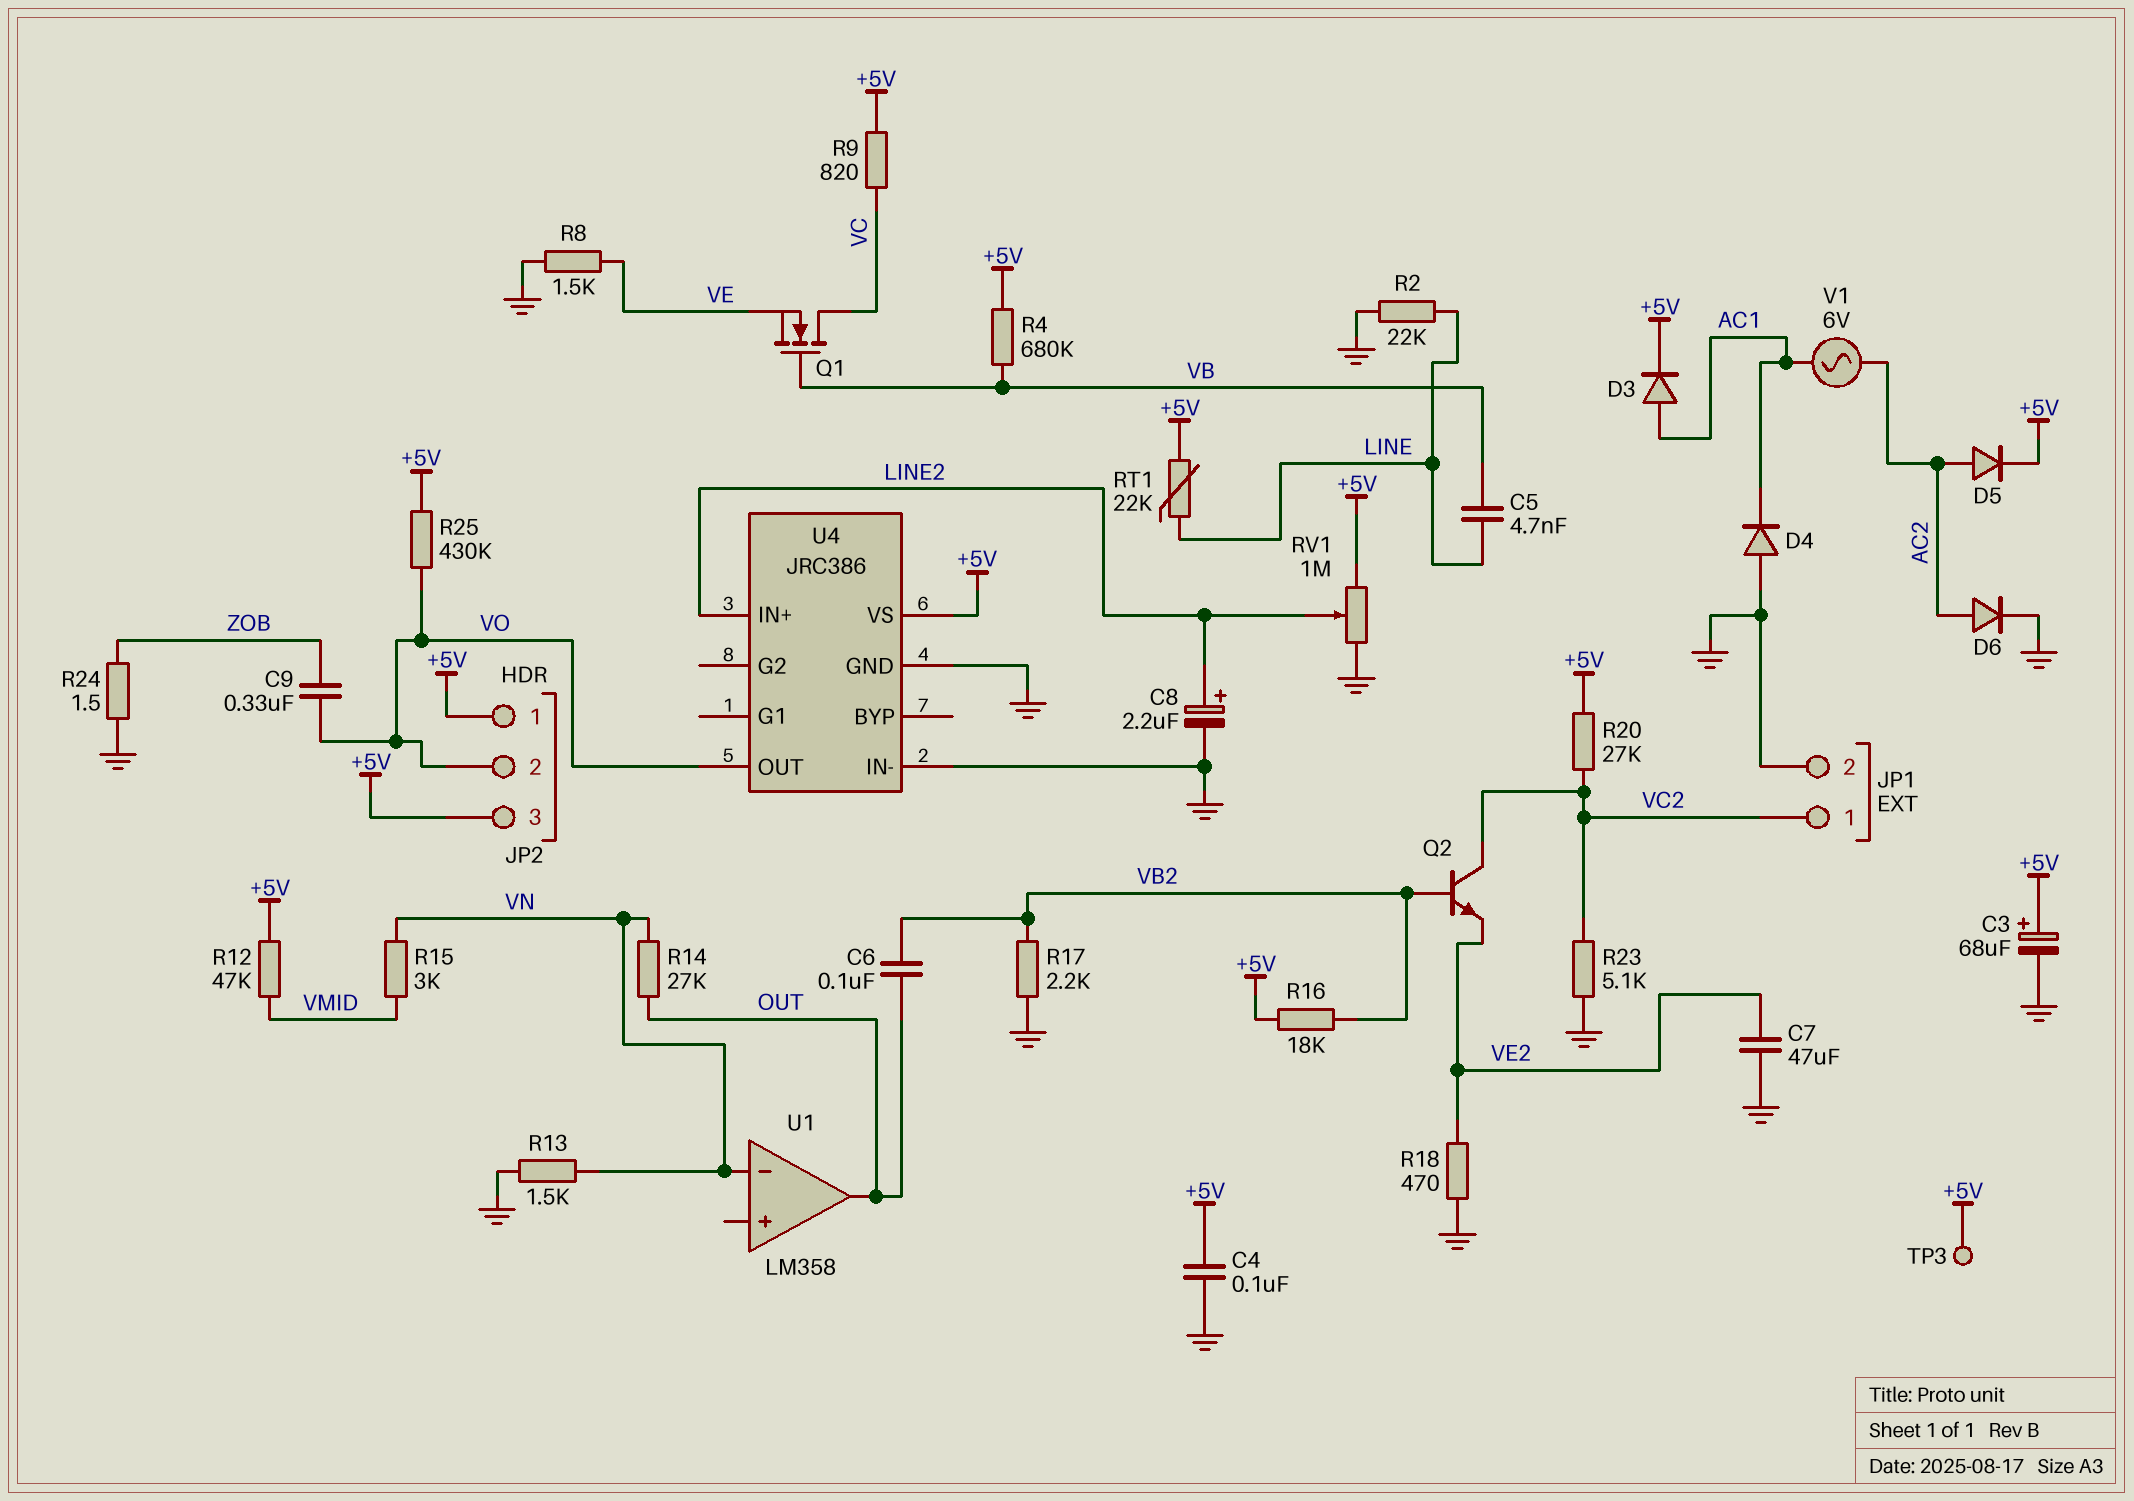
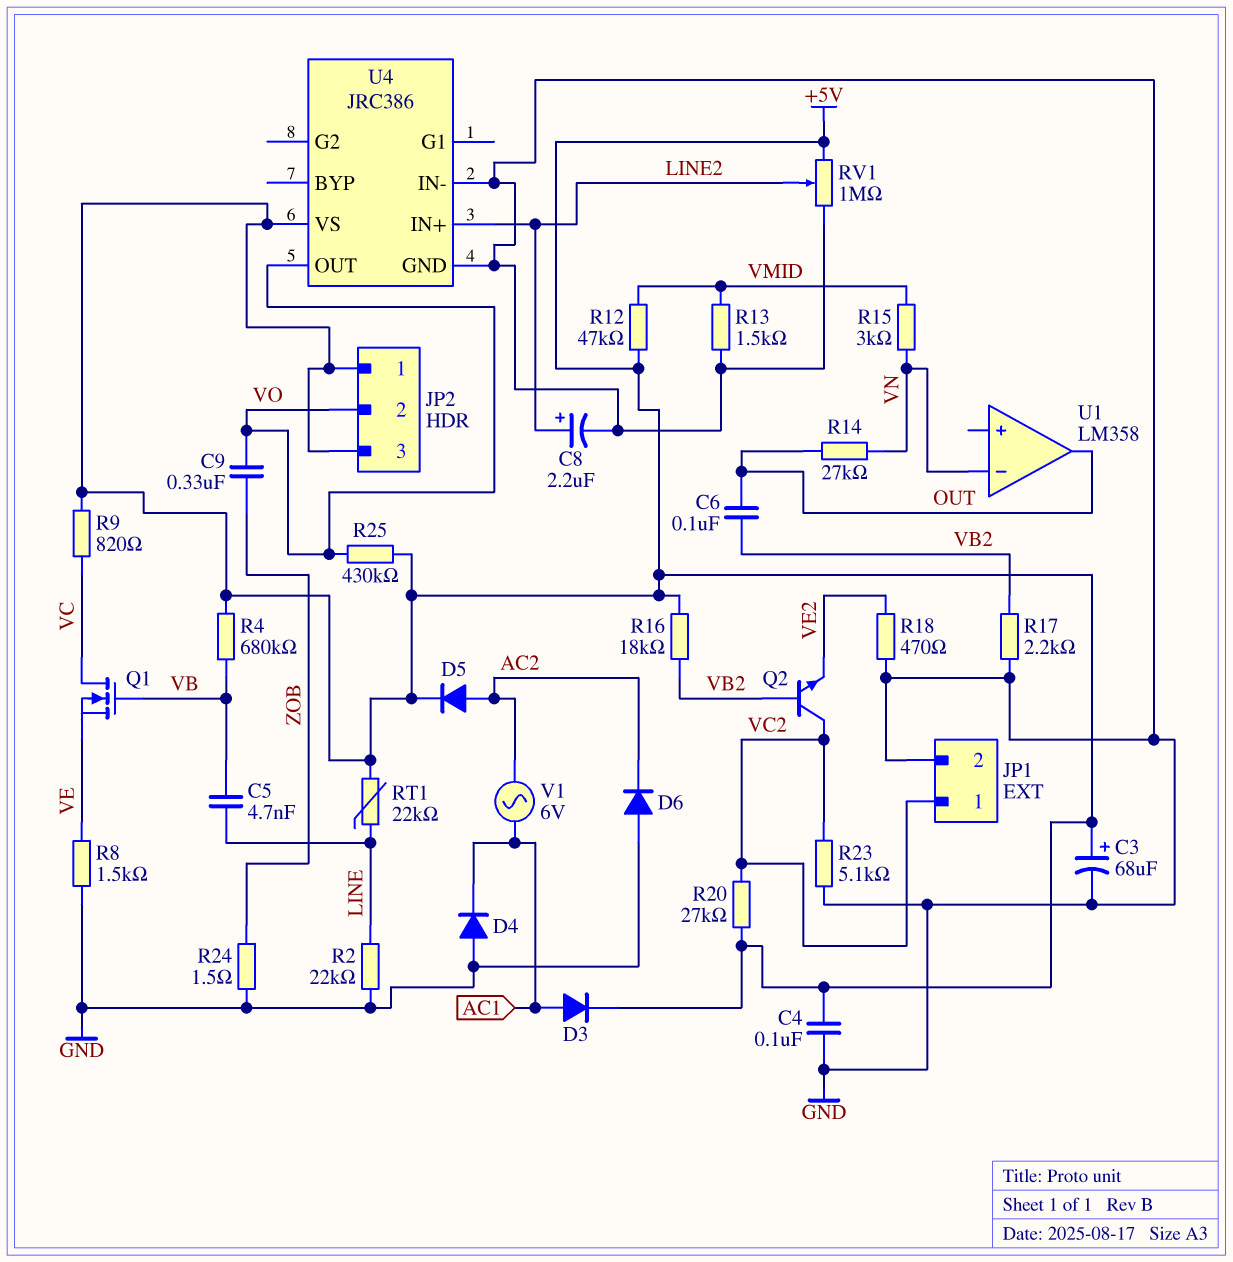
C7: 47uF (GND, VE2) -> none
D6: diode (A AC2, K GND) -> diode (A GND, K AC2)
R13: 1.5k (GND, VN) -> 1.5k (GND, VMID)
TP3: test point (+5V) -> none

